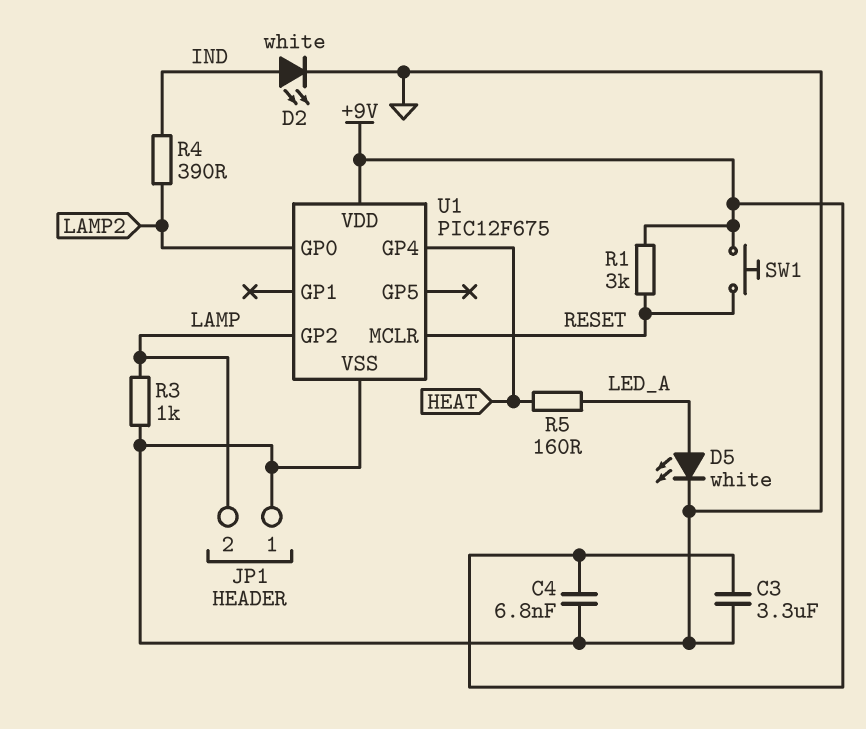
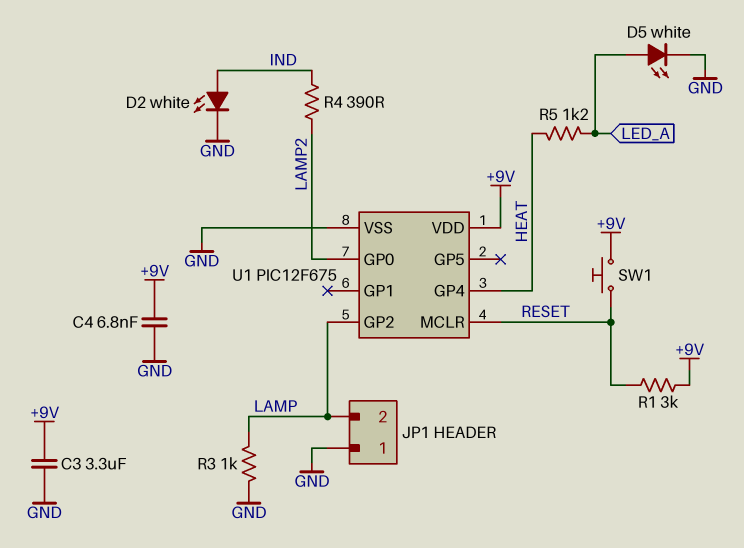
R5: 160 (HEAT, LED_A) -> 1.2k (HEAT, LED_A)

